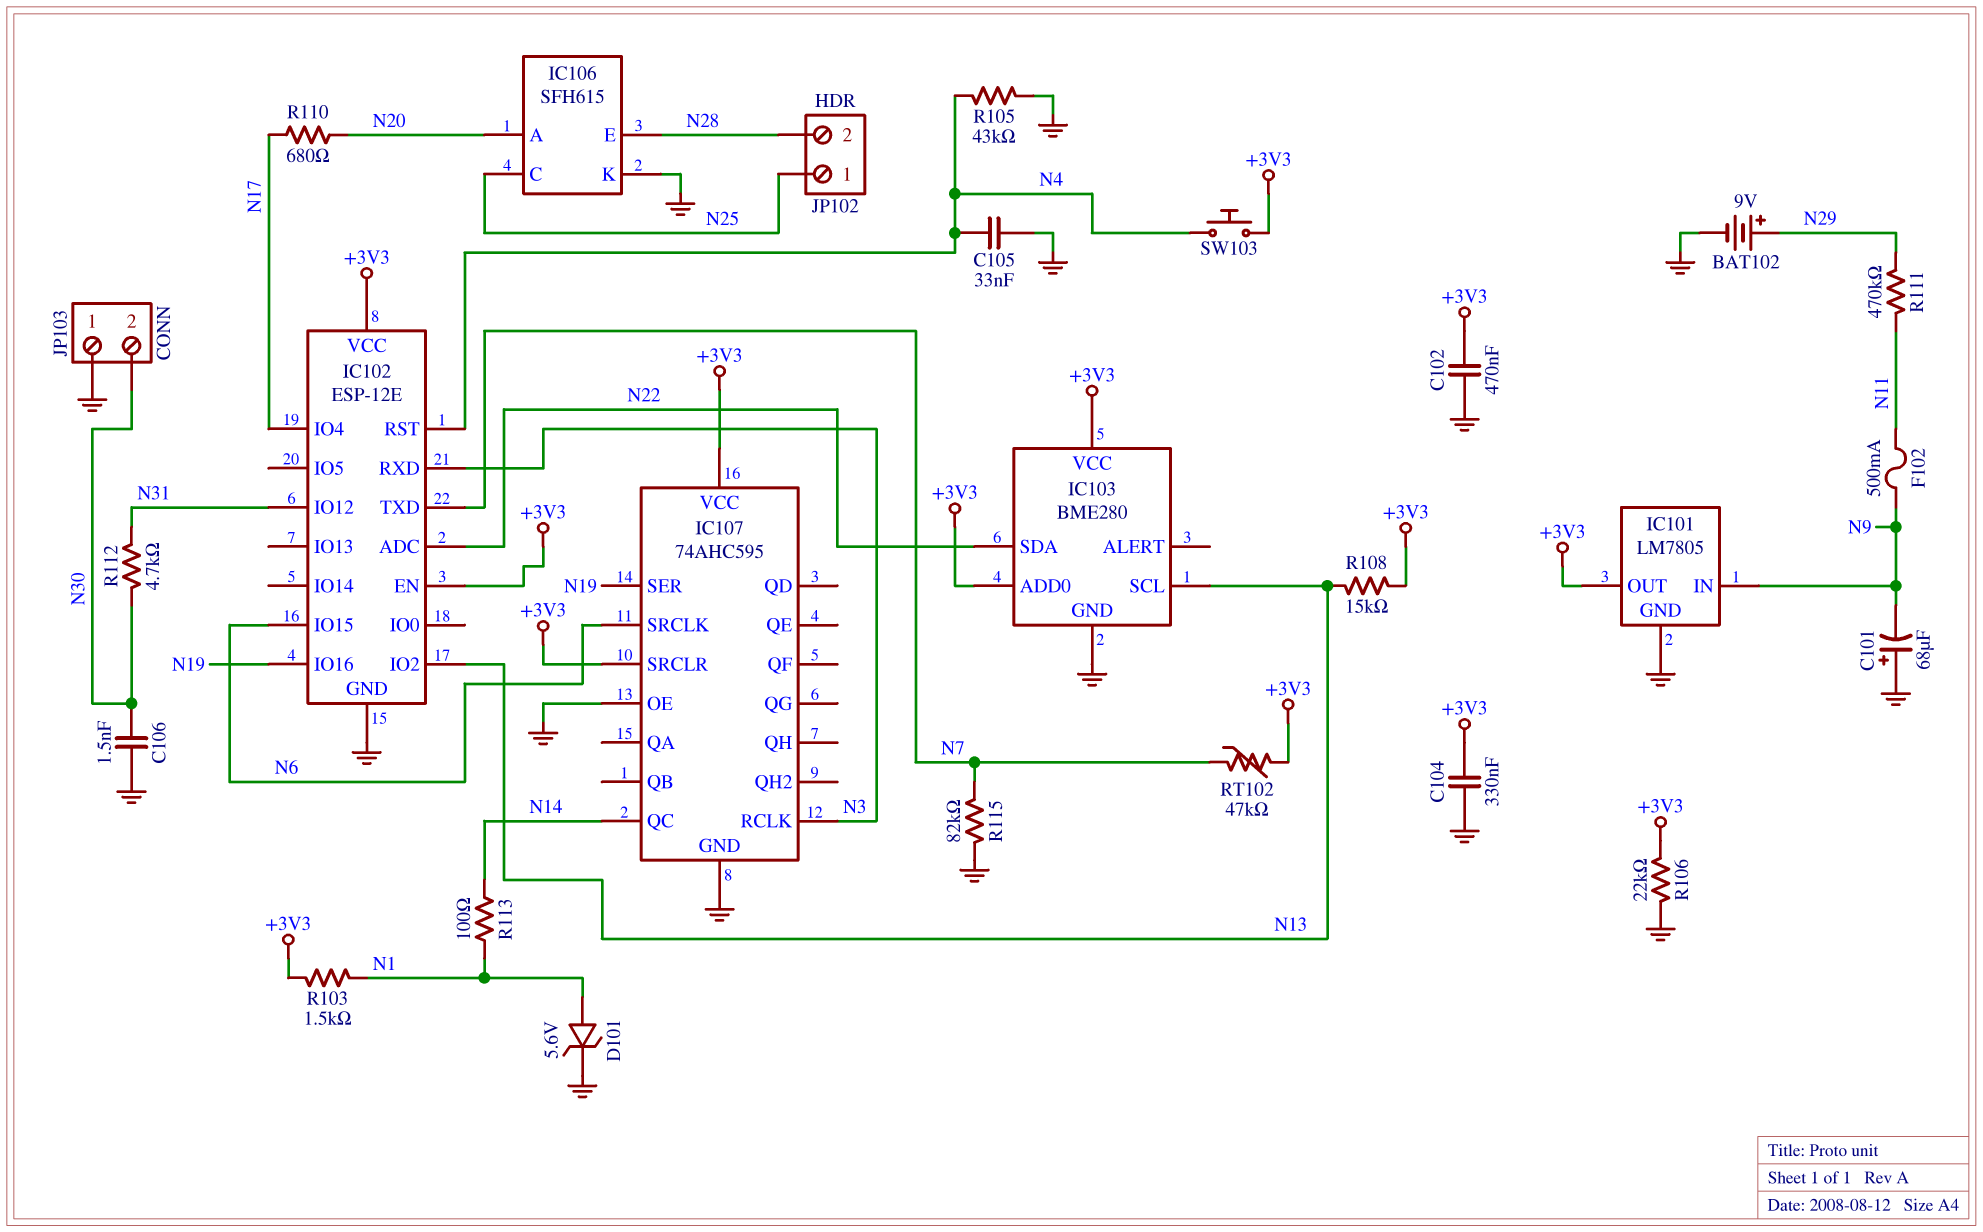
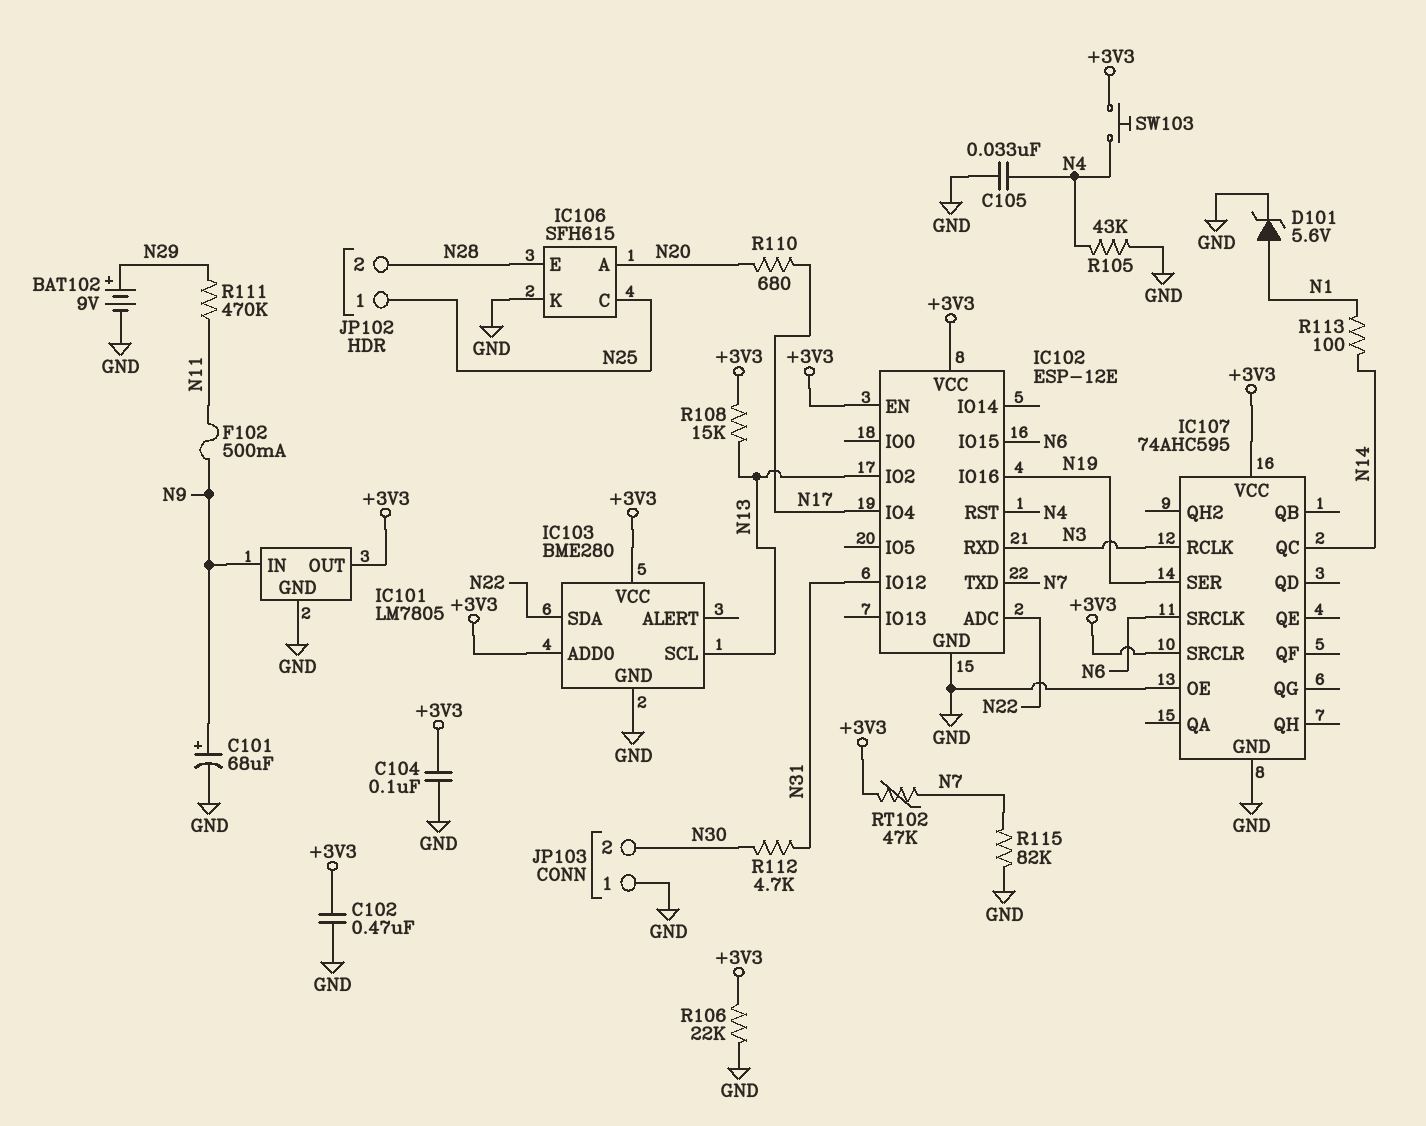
C101: 68uF (plus GND, minus N9) -> 68uF (plus N9, minus GND)
C104: 330nF (+3V3, GND) -> 100nF (+3V3, GND)
C106: 1.5nF (GND, N30) -> none
R103: 1.5k (+3V3, N1) -> none

